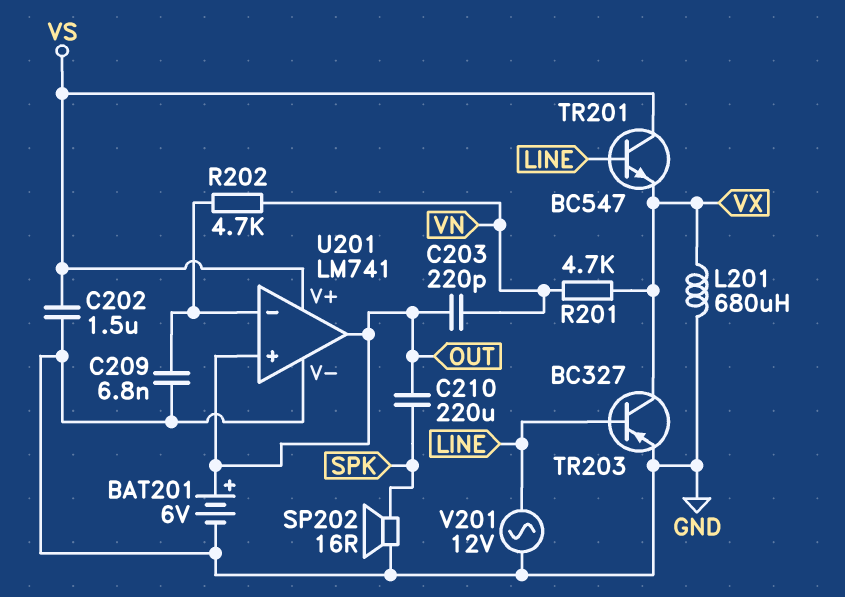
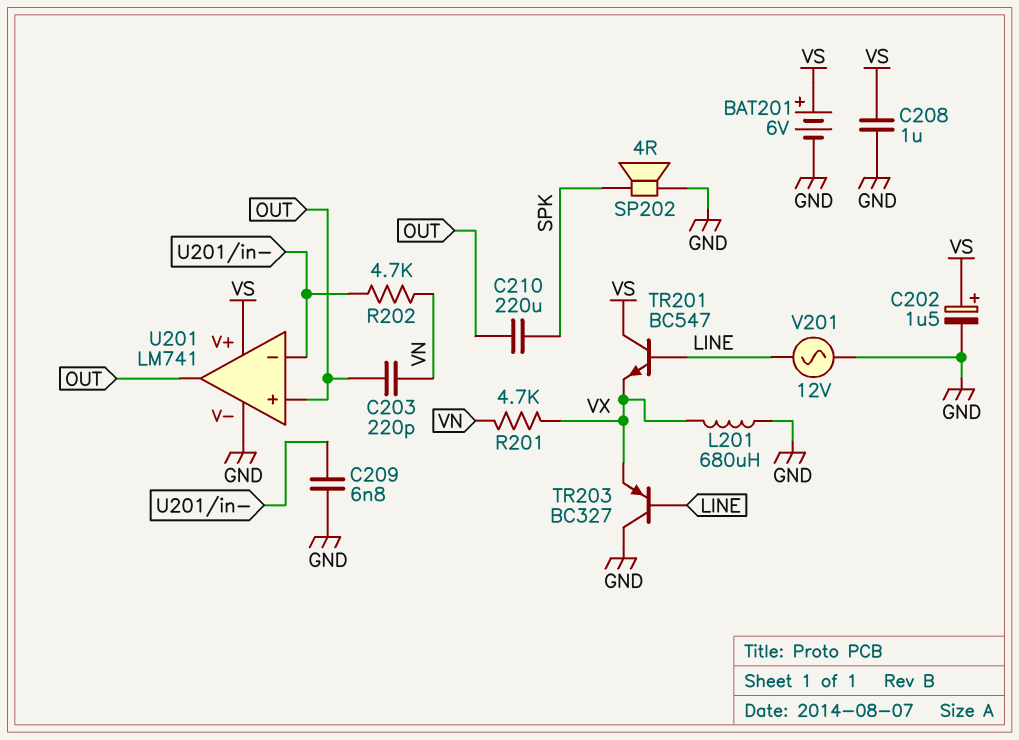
BAT201: 6V (plus OUT, minus GND) -> 6V (plus VS, minus GND)
C202: 1.5uF (GND, VS) -> 1.5uF (plus VS, minus GND)
C208: none -> 1uF (GND, VS)
SP202: speaker 16R (GND, SPK) -> speaker 4R (GND, SPK)
TR203: PNP BC327 (B LINE, C VX, E GND) -> PNP BC327 (B LINE, C GND, E VX)

